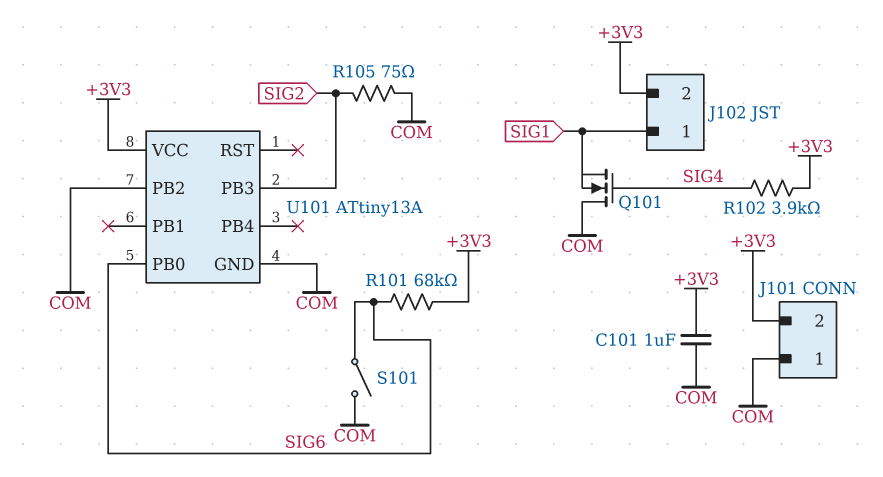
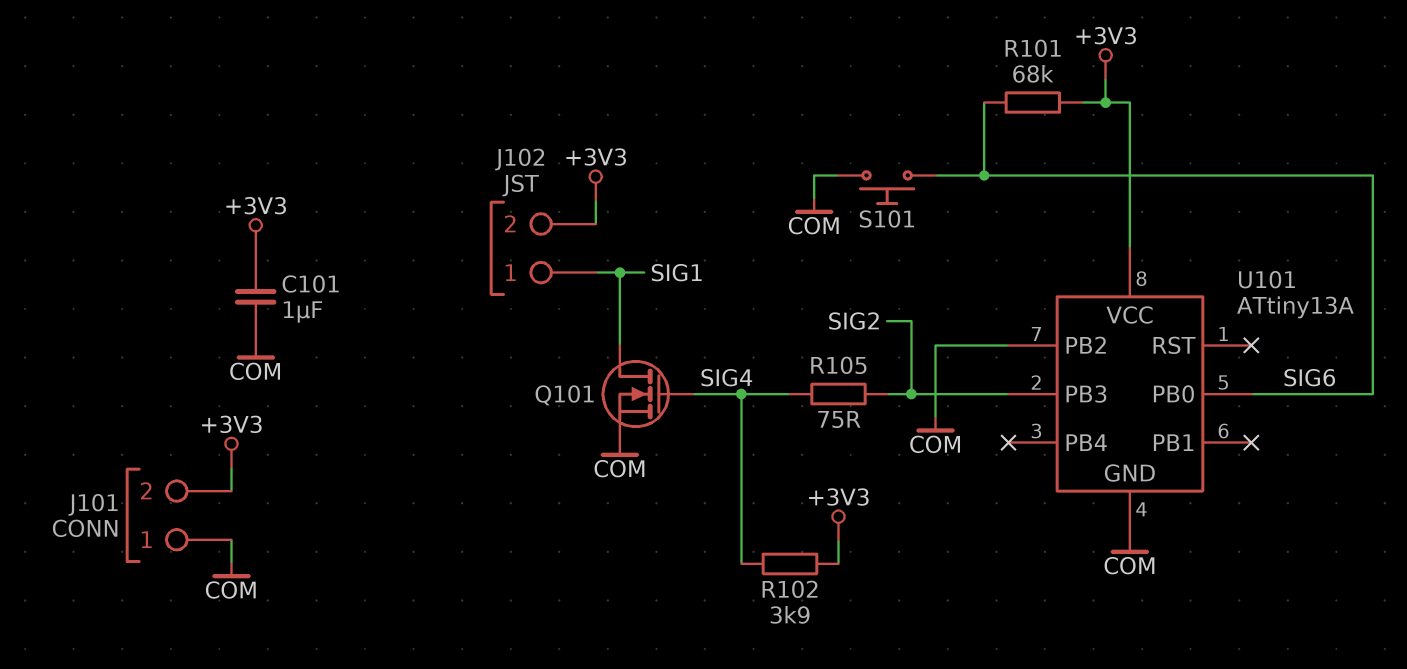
Q101: NMOS (G SIG4, D COM, S SIG1) -> NMOS (G SIG4, D SIG1, S COM)
R105: 75 (COM, SIG2) -> 75 (SIG2, SIG4)
S101: switch (COM, SIG6) -> button (COM, SIG6)

